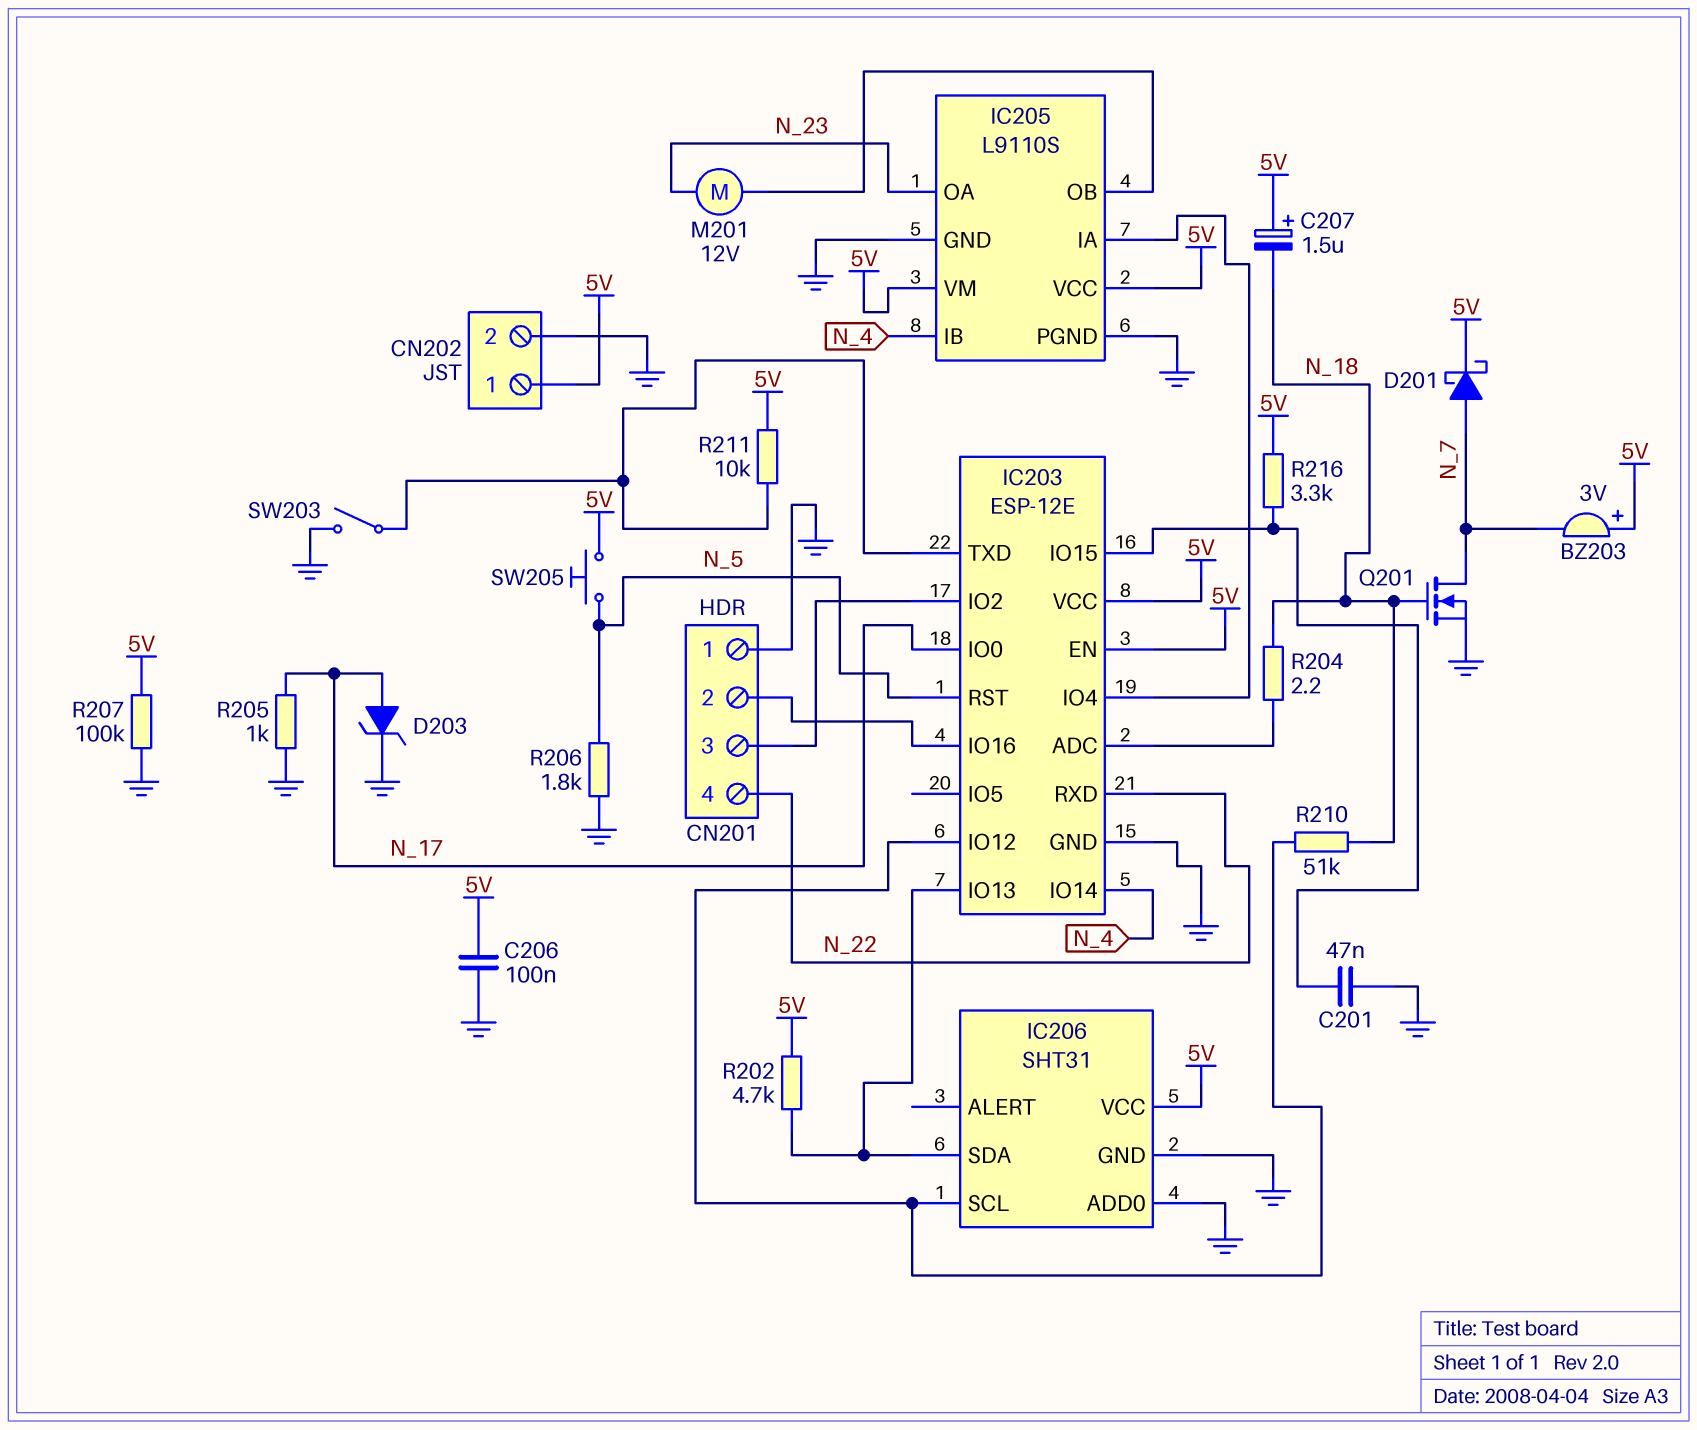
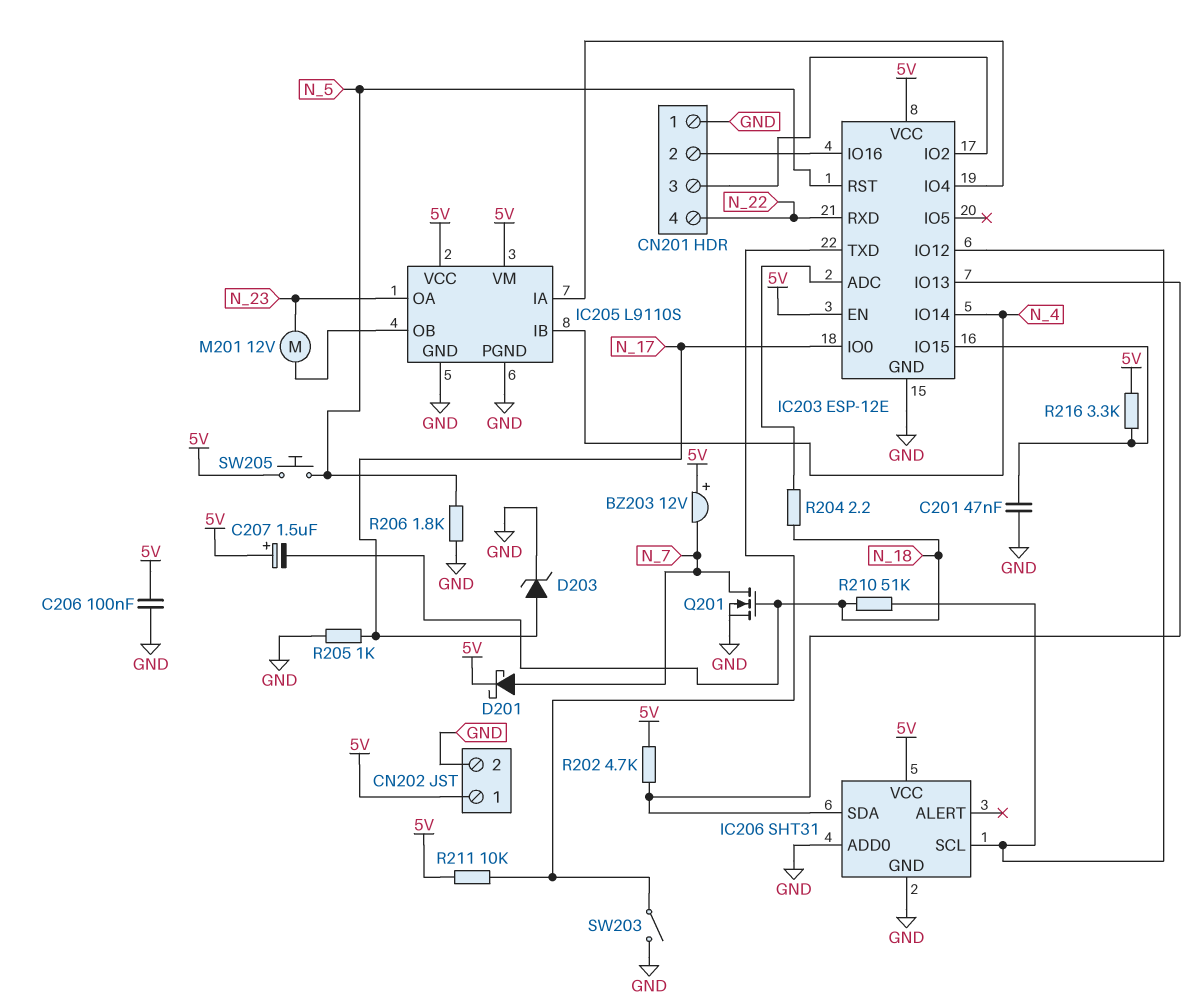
BZ203: buzzer 3V (plus 5V, minus N_7) -> buzzer 12V (plus 5V, minus N_7)
R207: 100k (5V, GND) -> none

